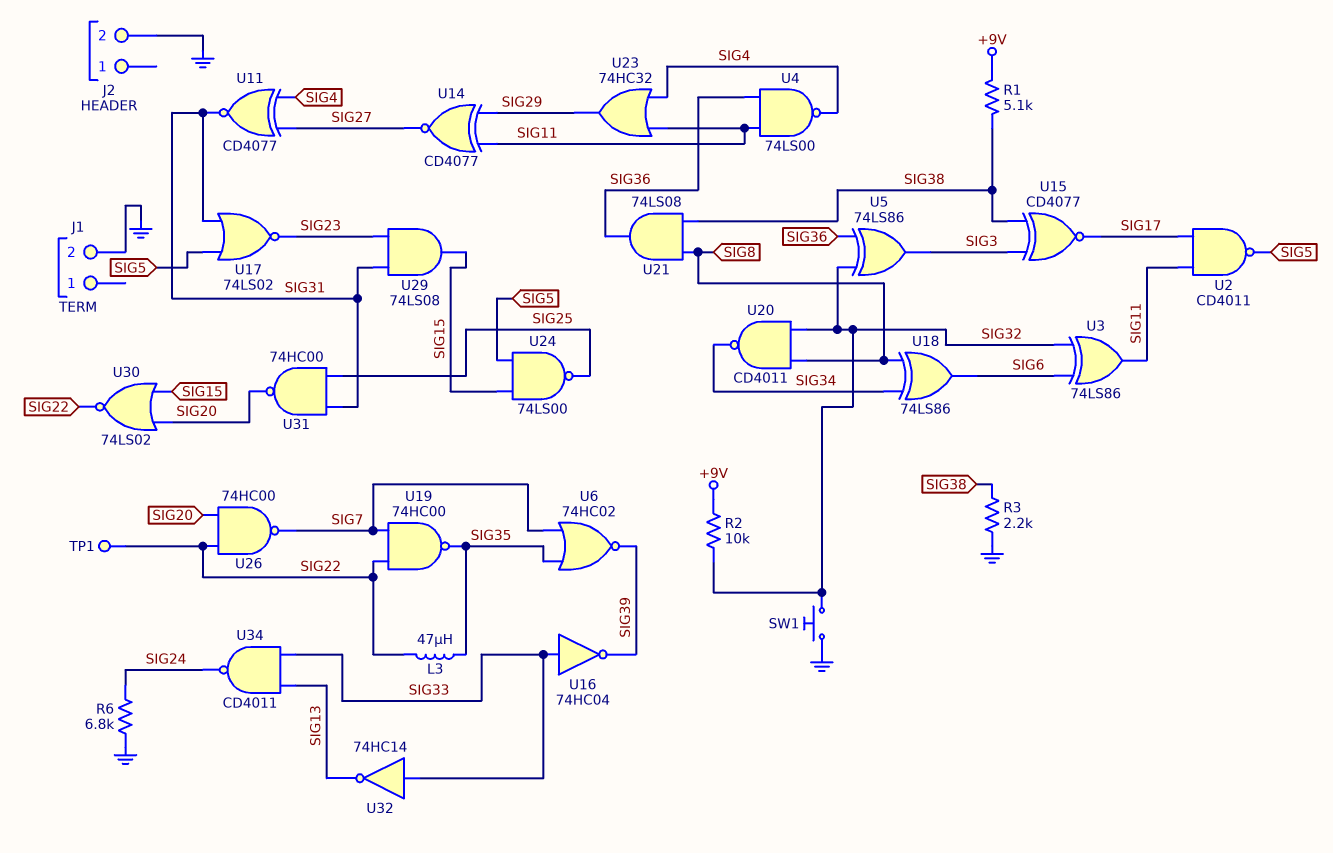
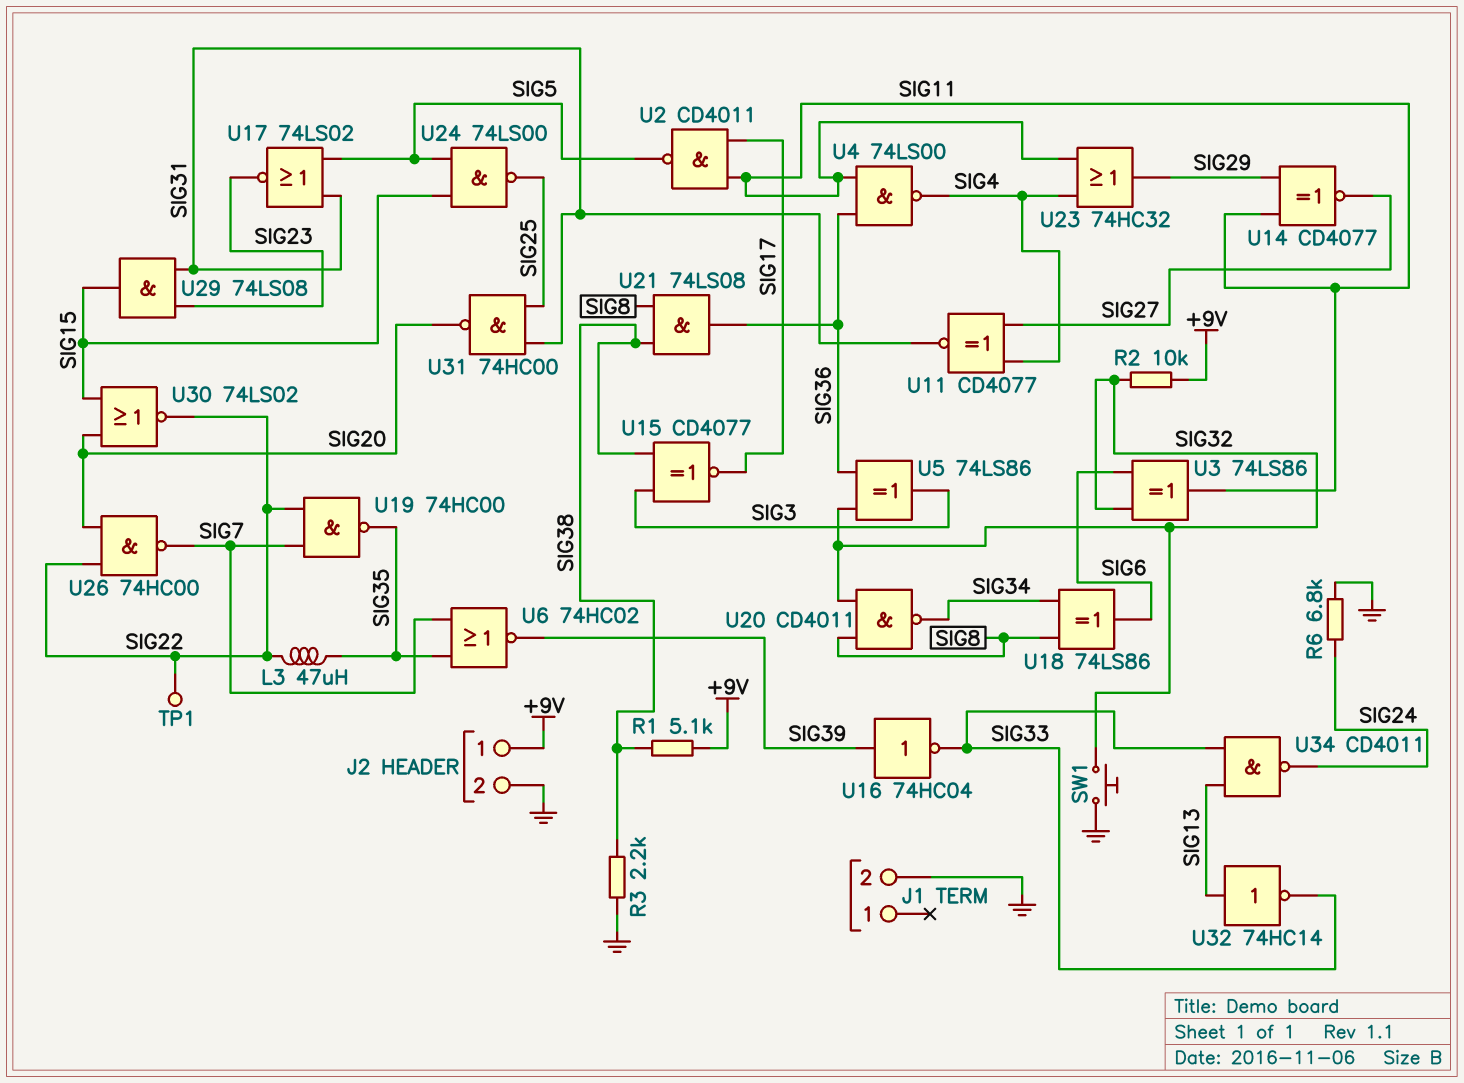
J2 pin 1: none -> +9V
U16: NOT 74HC04 (in SIG33, out SIG39) -> NOT 74HC04 (in SIG39, out SIG33)
U32: NOT 74HC14 (in SIG33, out SIG13) -> NOT 74HC14 (in SIG13, out SIG33)

